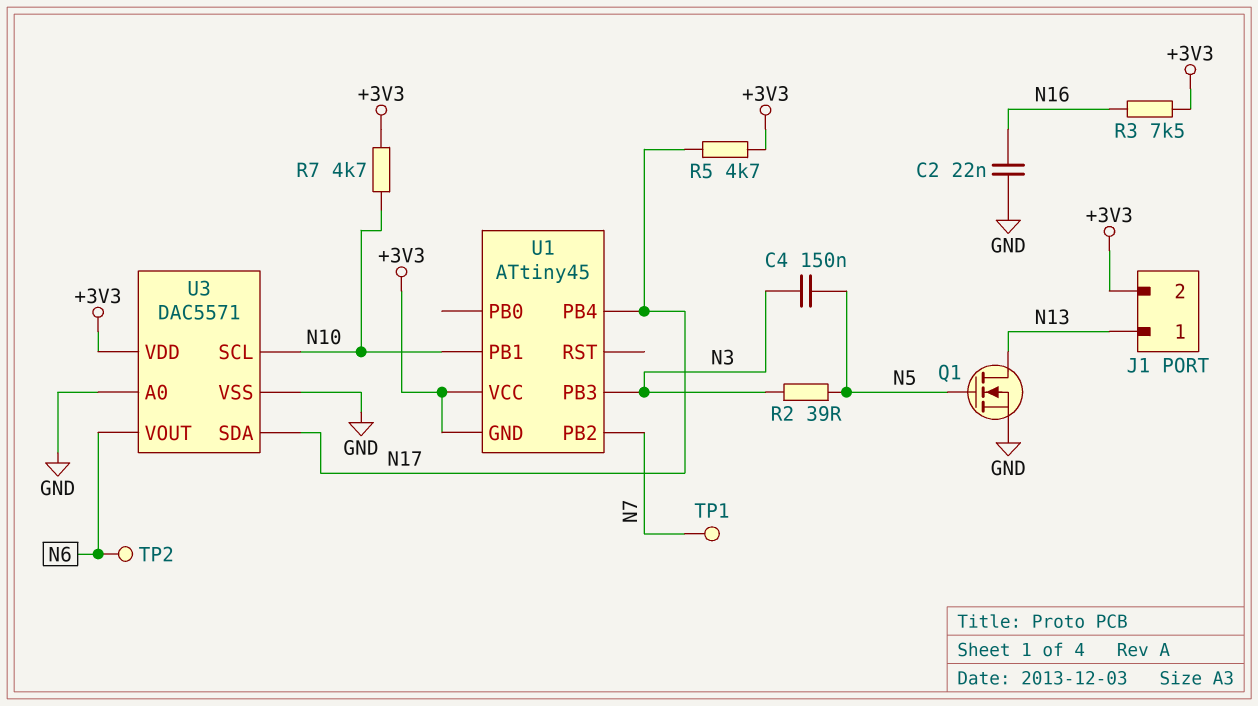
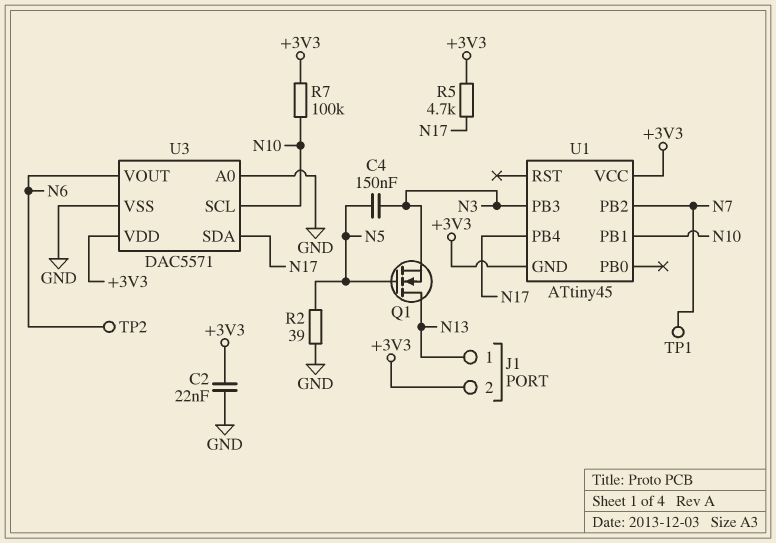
C2: 22nF (GND, N16) -> 22nF (+3V3, GND)
Q1: NMOS (G N5, D N13, S GND) -> NMOS (G N5, D N13, S N3)
R2: 39 (N3, N5) -> 39 (GND, N5)
R3: 7.5k (+3V3, N16) -> none
R7: 4.7k (+3V3, N10) -> 100k (+3V3, N10)

